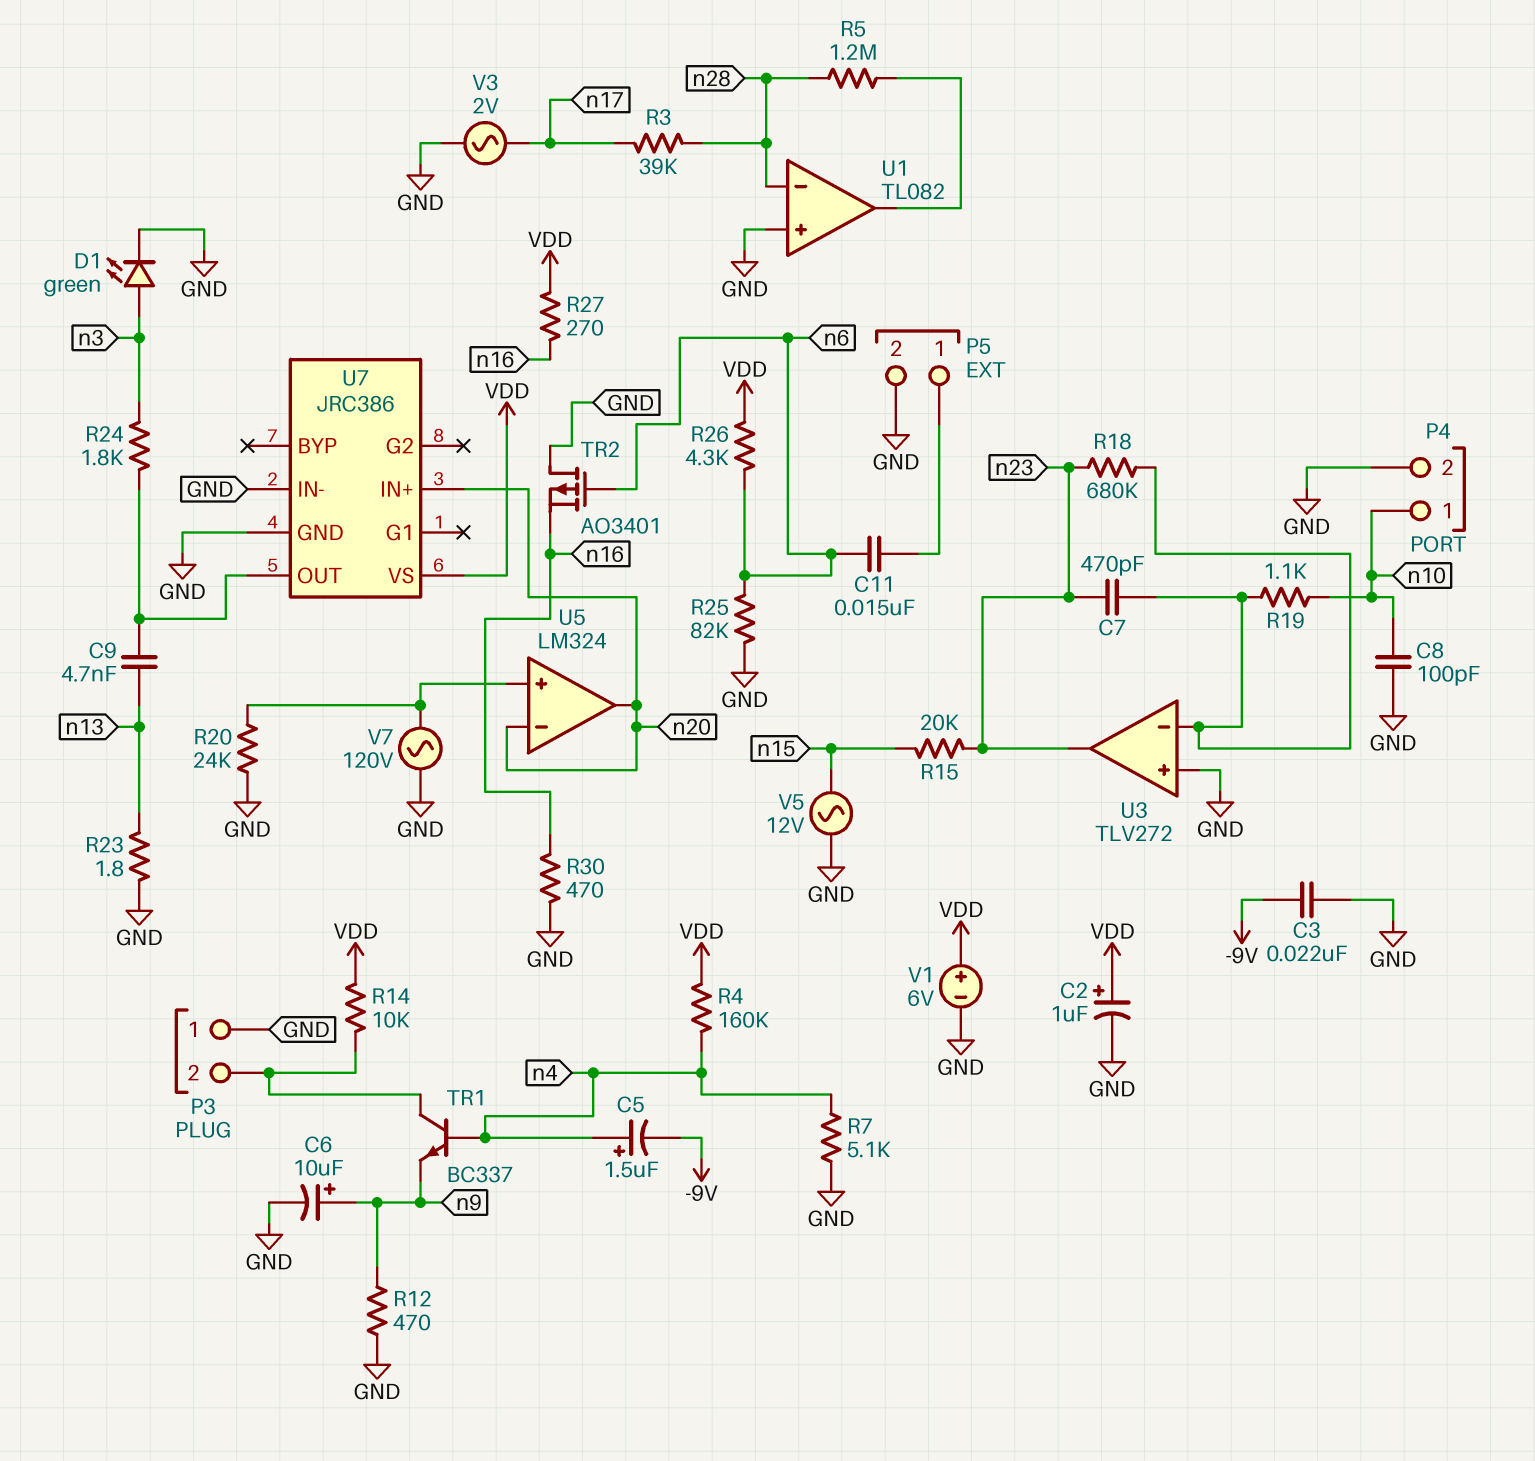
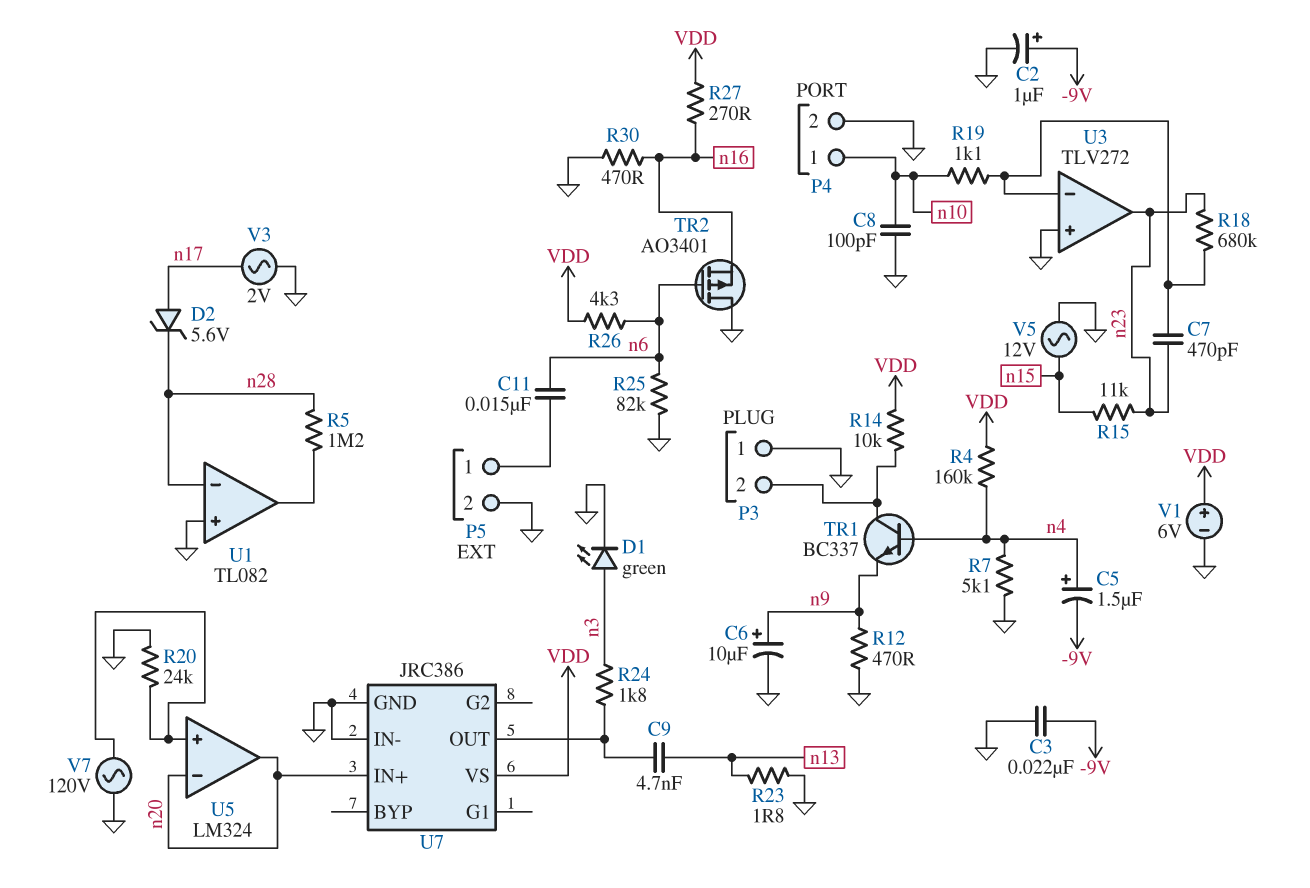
C2: 1uF (plus VDD, minus GND) -> 1uF (plus -9V, minus GND)
D2: none -> zener 5.6V (A n17, K n28)
R3: 39k (n17, n28) -> none
R15: 20k (n15, n23) -> 11k (n15, n23)

